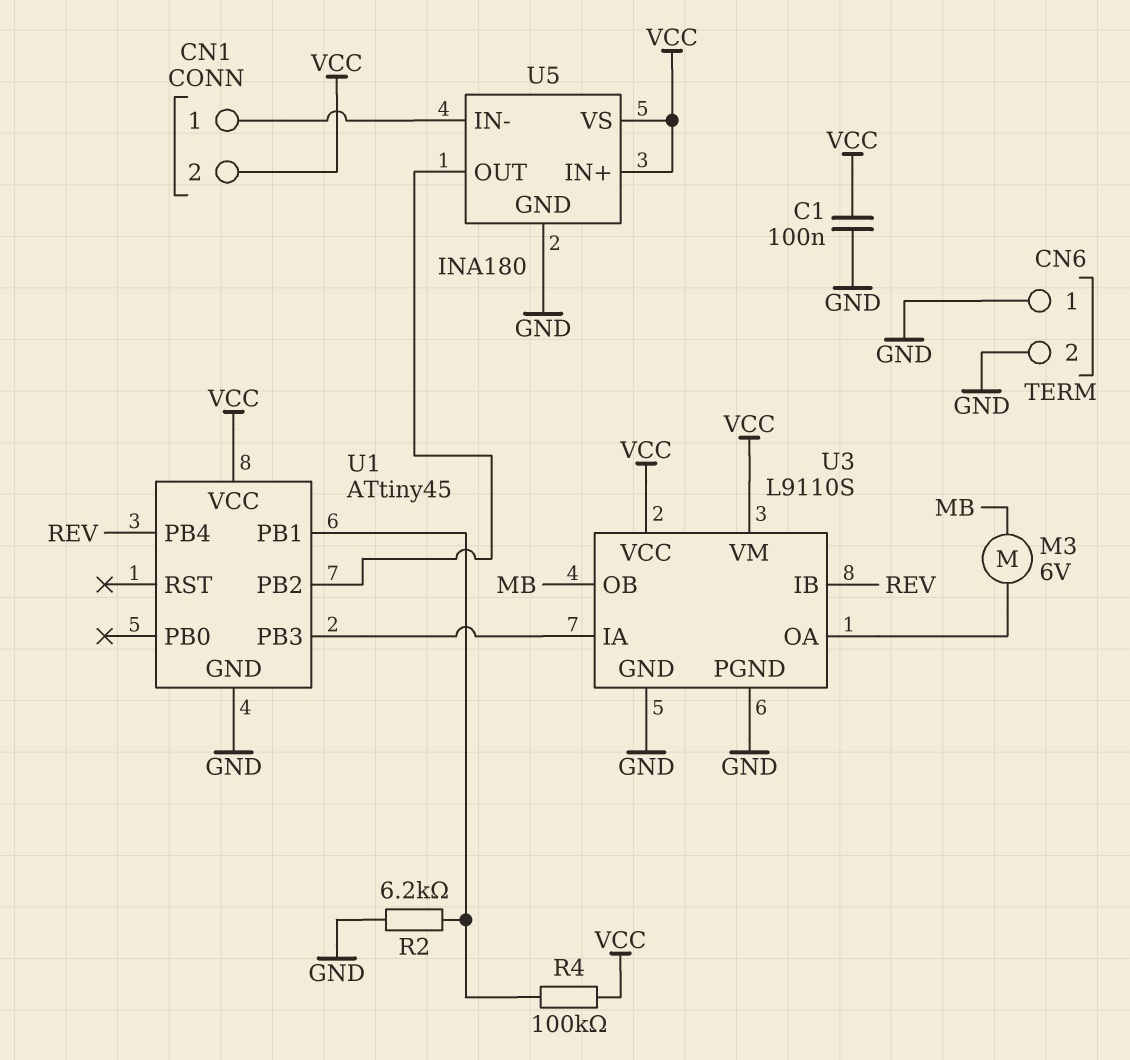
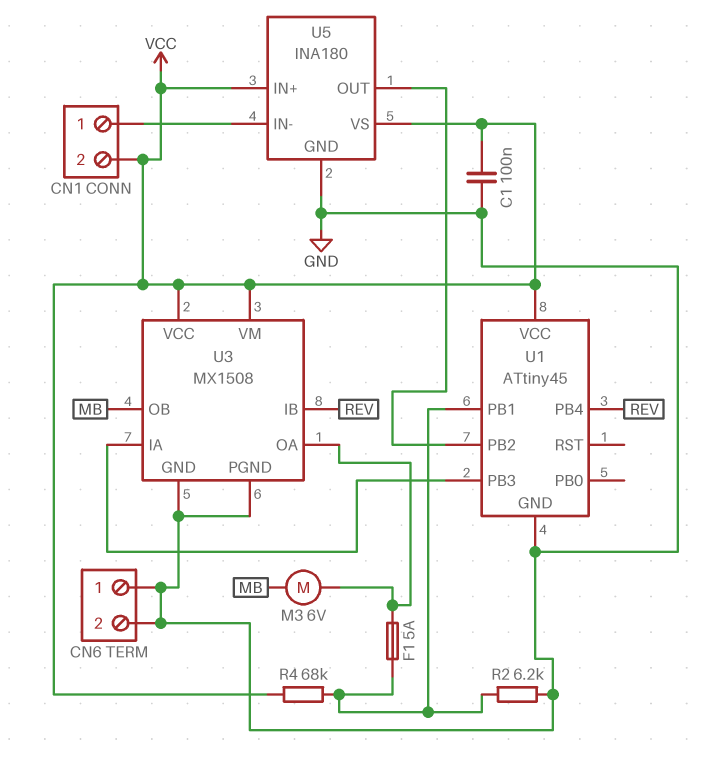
F1: none -> 5A (U1/PB1, U3/OA)
R4: 100k (U1/PB1, VCC) -> 68k (U1/PB1, VCC)
U3: L9110S -> MX1508

